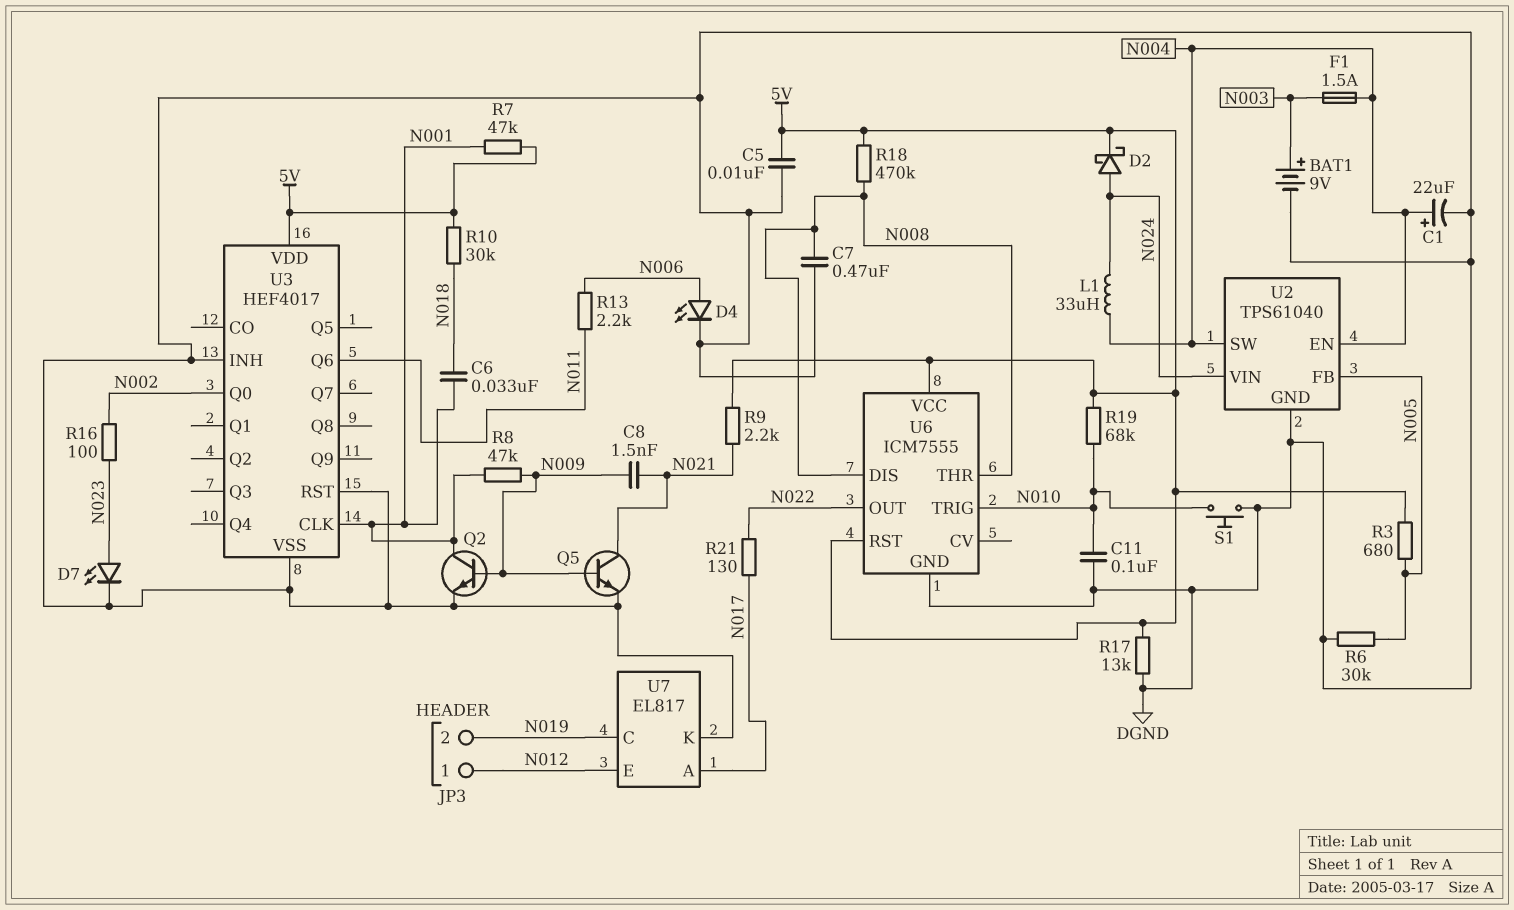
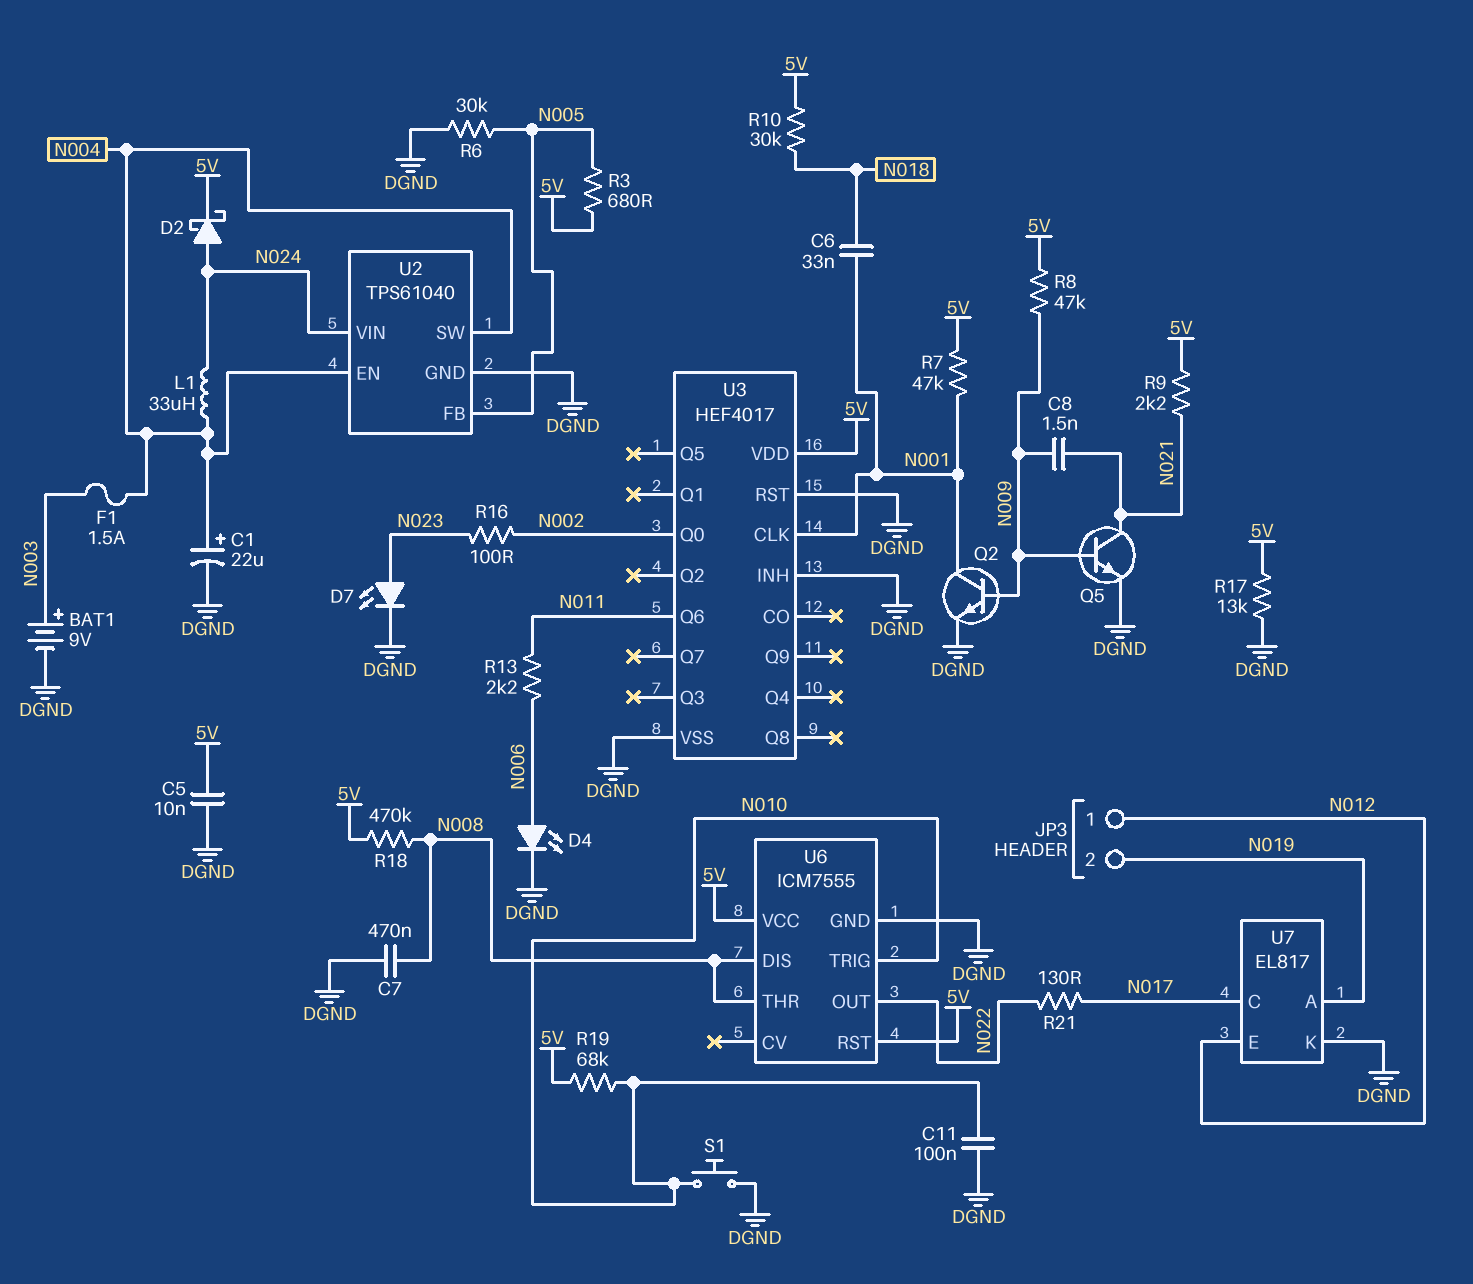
R8: 47k (N001, N009) -> 47k (5V, N009)
U7 pin A: N017 -> N019
U7 pin C: N019 -> N017

